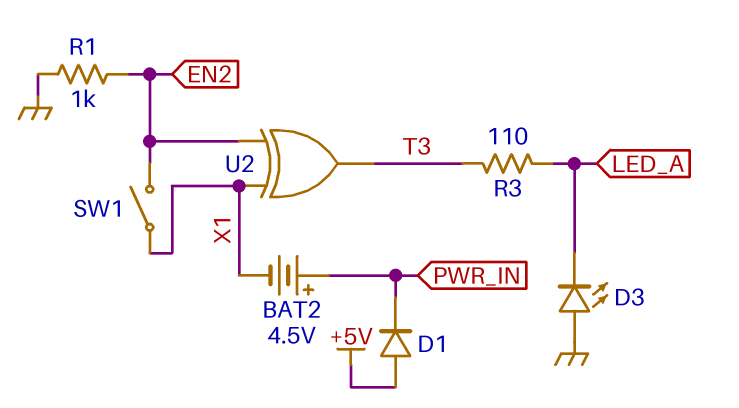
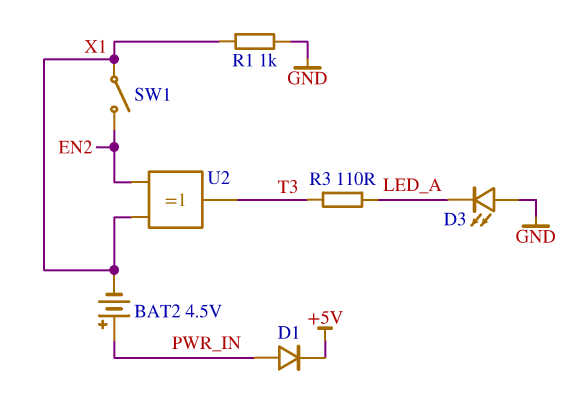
D1: diode (A +5V, K PWR_IN) -> diode (A PWR_IN, K +5V)
R1: 1k (EN2, GND) -> 1k (GND, X1)

